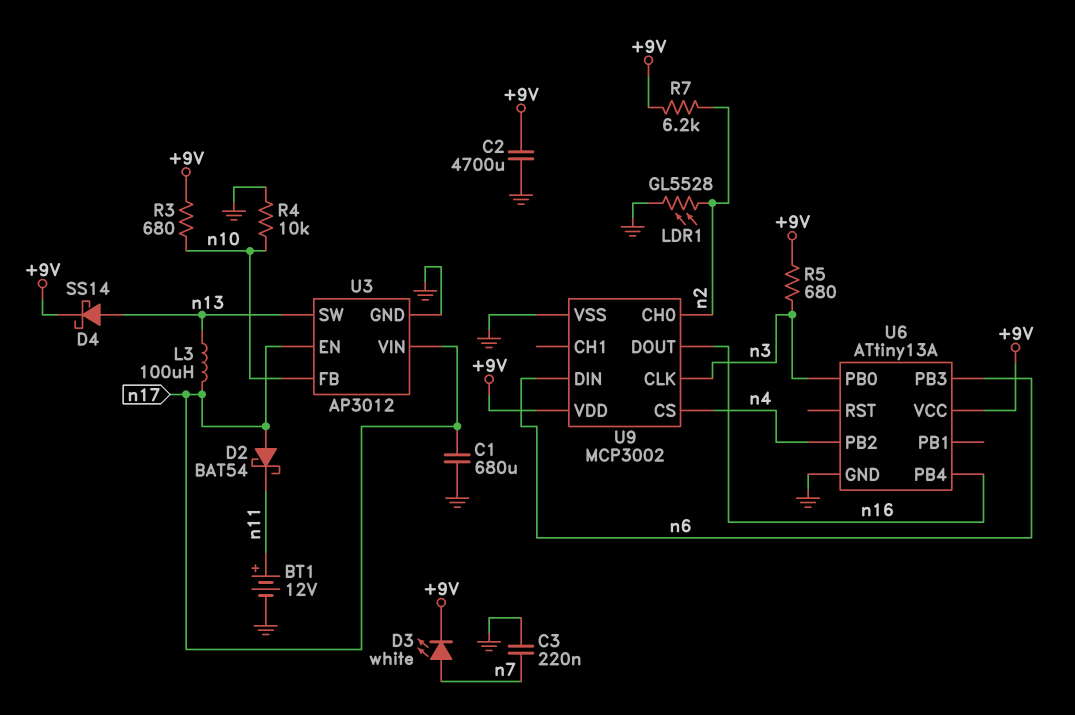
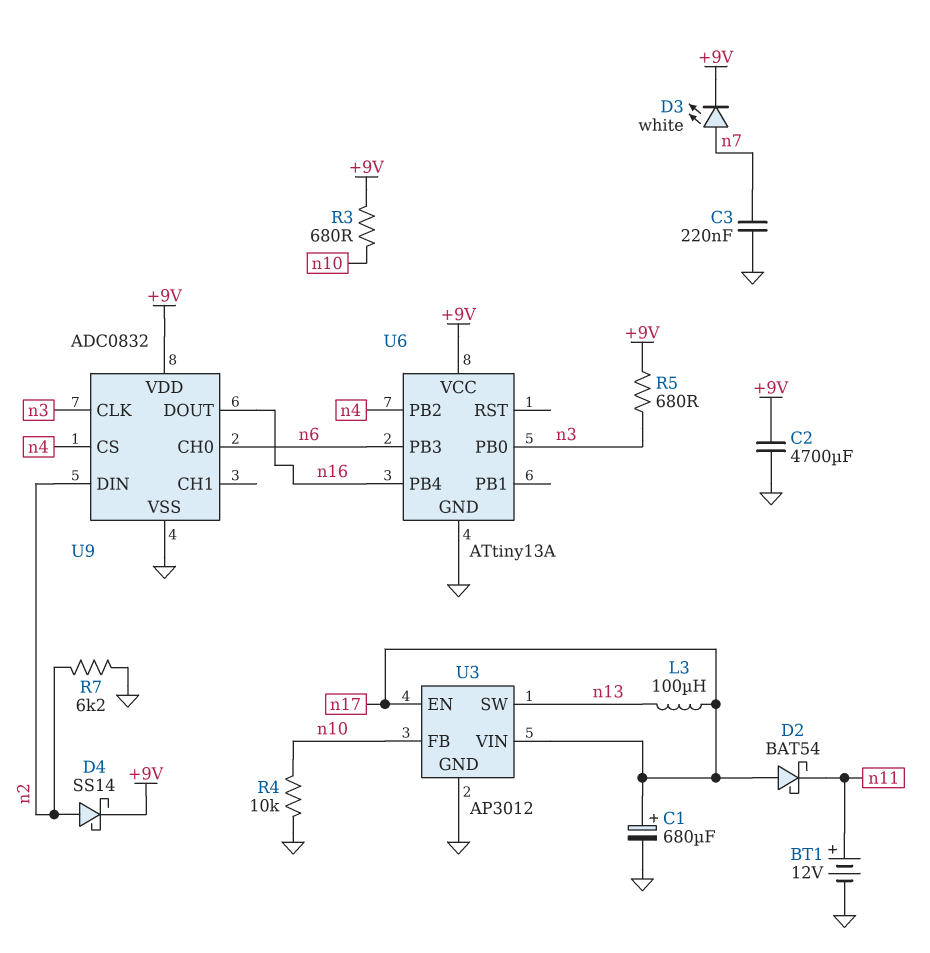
C1: 680uF (GND, n17) -> 680uF (plus n17, minus GND)
D4: schottky SS14 (A n13, K +9V) -> schottky SS14 (A n2, K +9V)
LDR1: GL5528 (GND, n2) -> none
R7: 6.2k (+9V, n2) -> 6.2k (GND, n2)
U9: MCP3002 -> ADC0832
U9 pin CH0: n2 -> n6
U9 pin DIN: n6 -> n2

